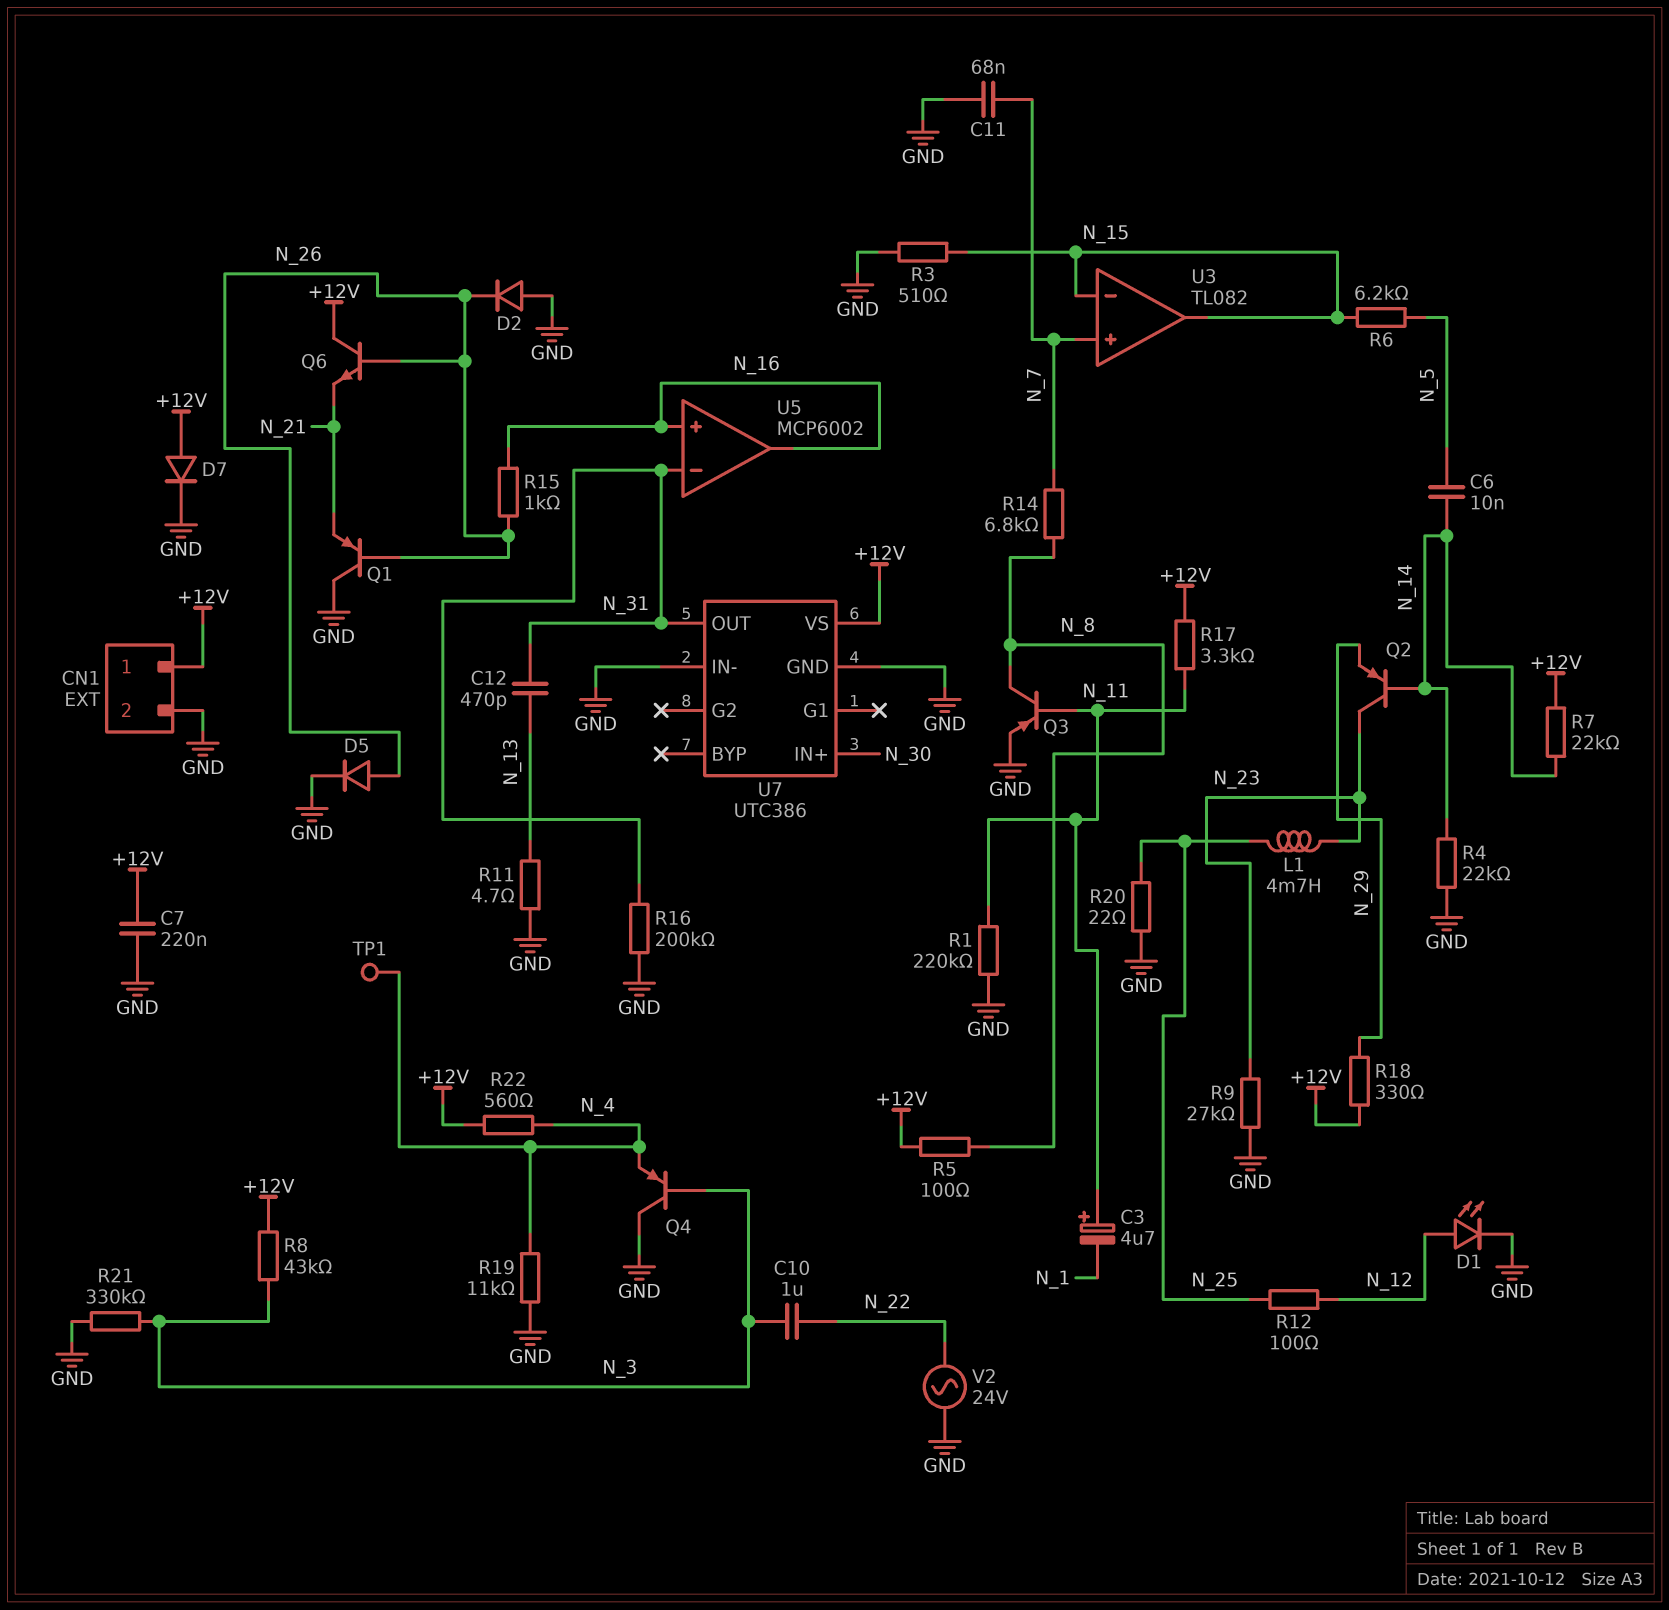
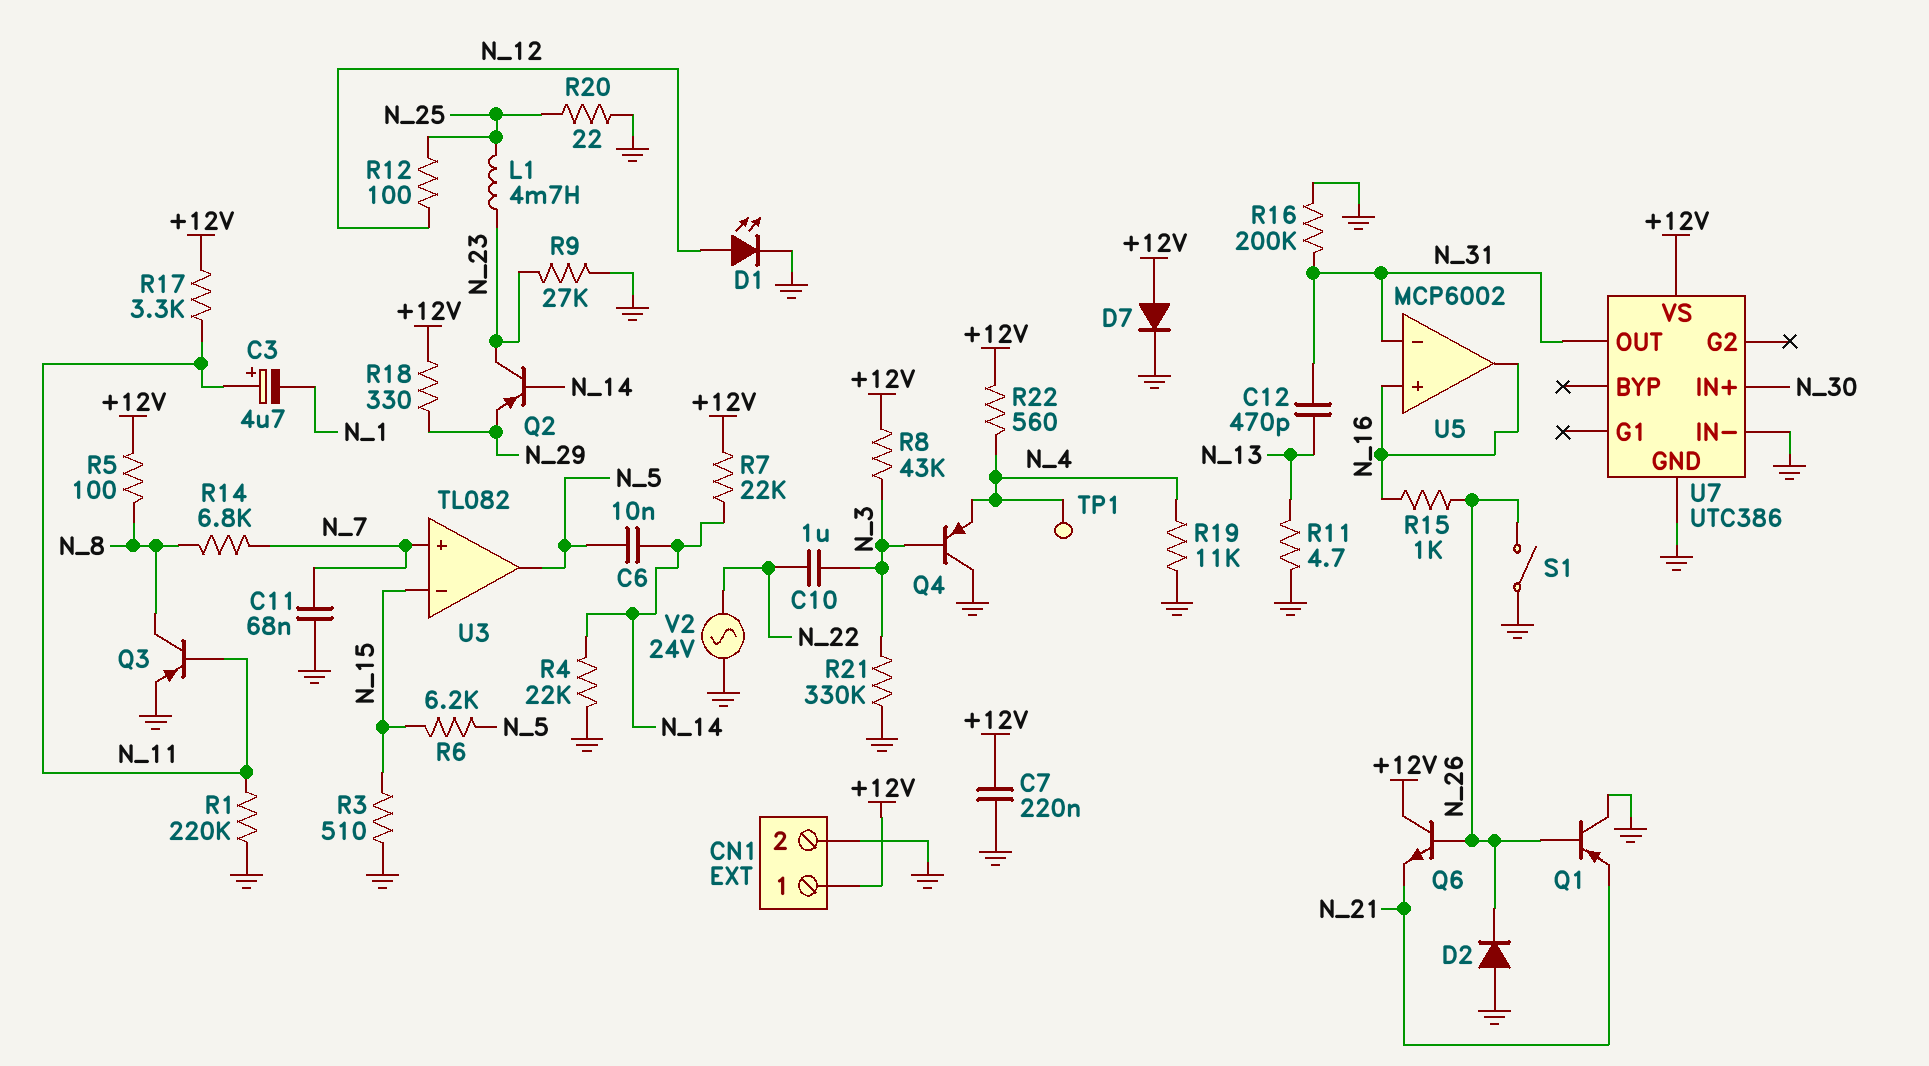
D5: diode (A N_26, K GND) -> none
S1: none -> switch (GND, N_26)
U3 pin out: N_15 -> N_5

